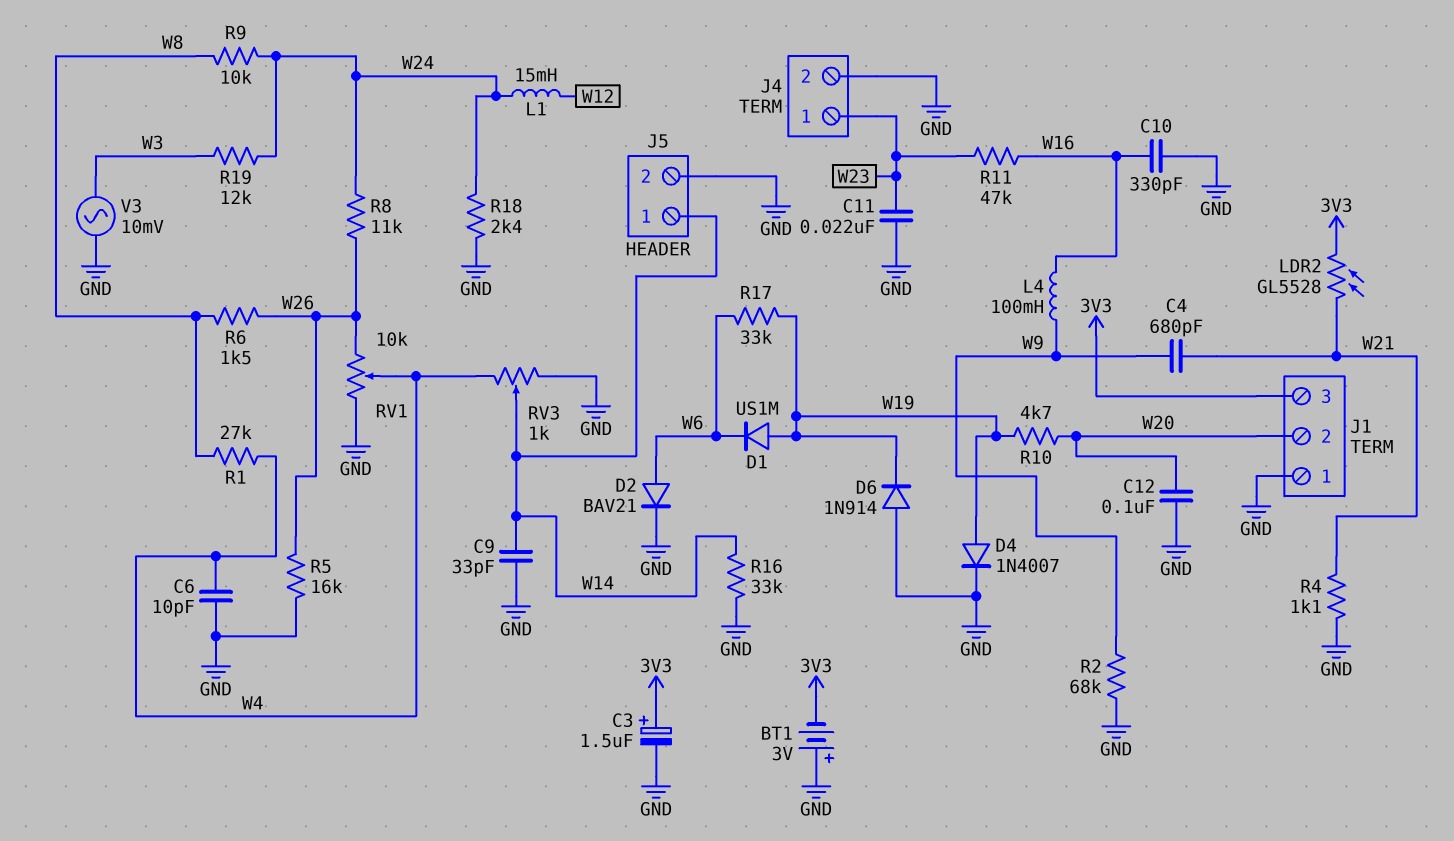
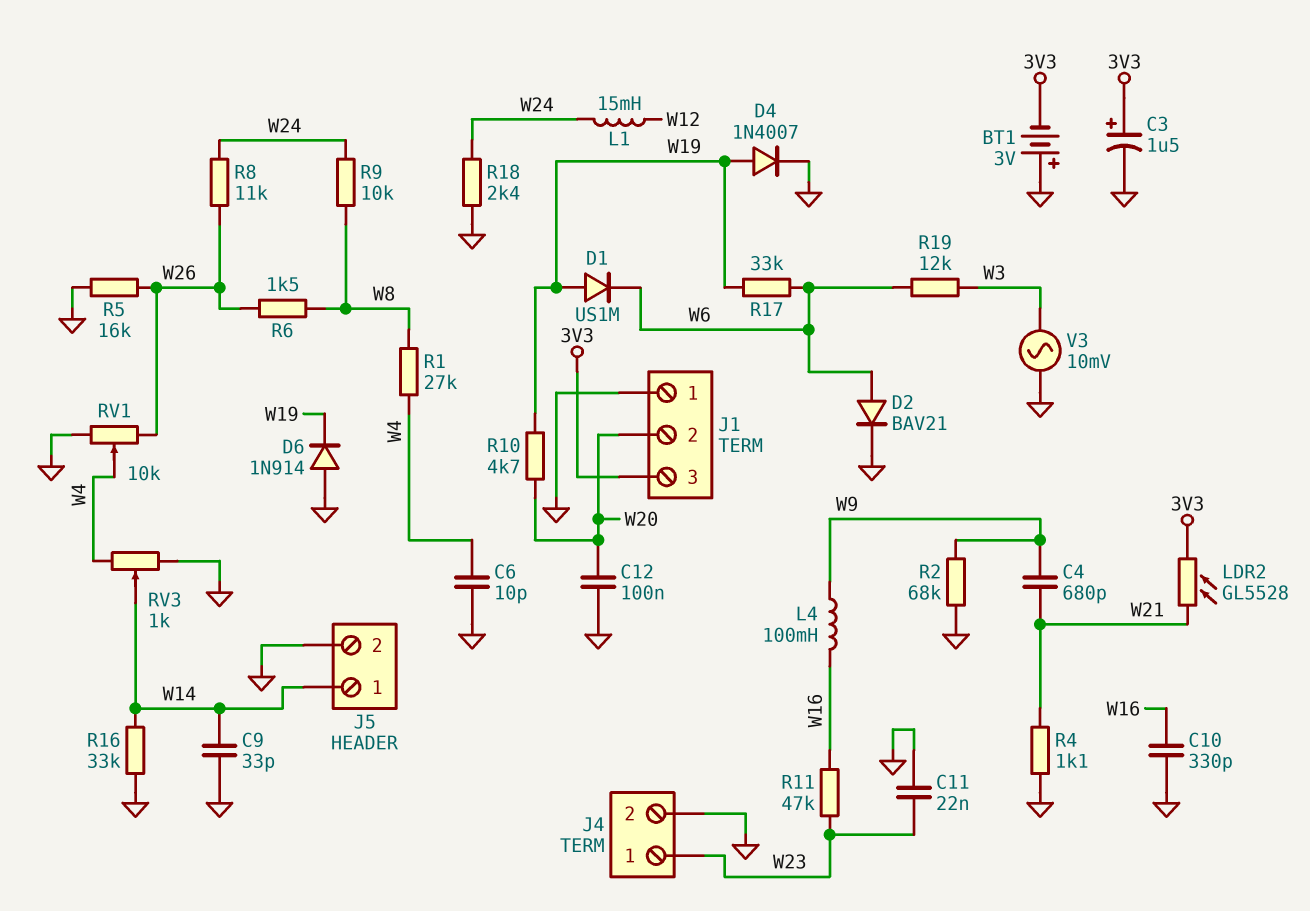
R19: 12k (W3, W24) -> 12k (W3, W6)

